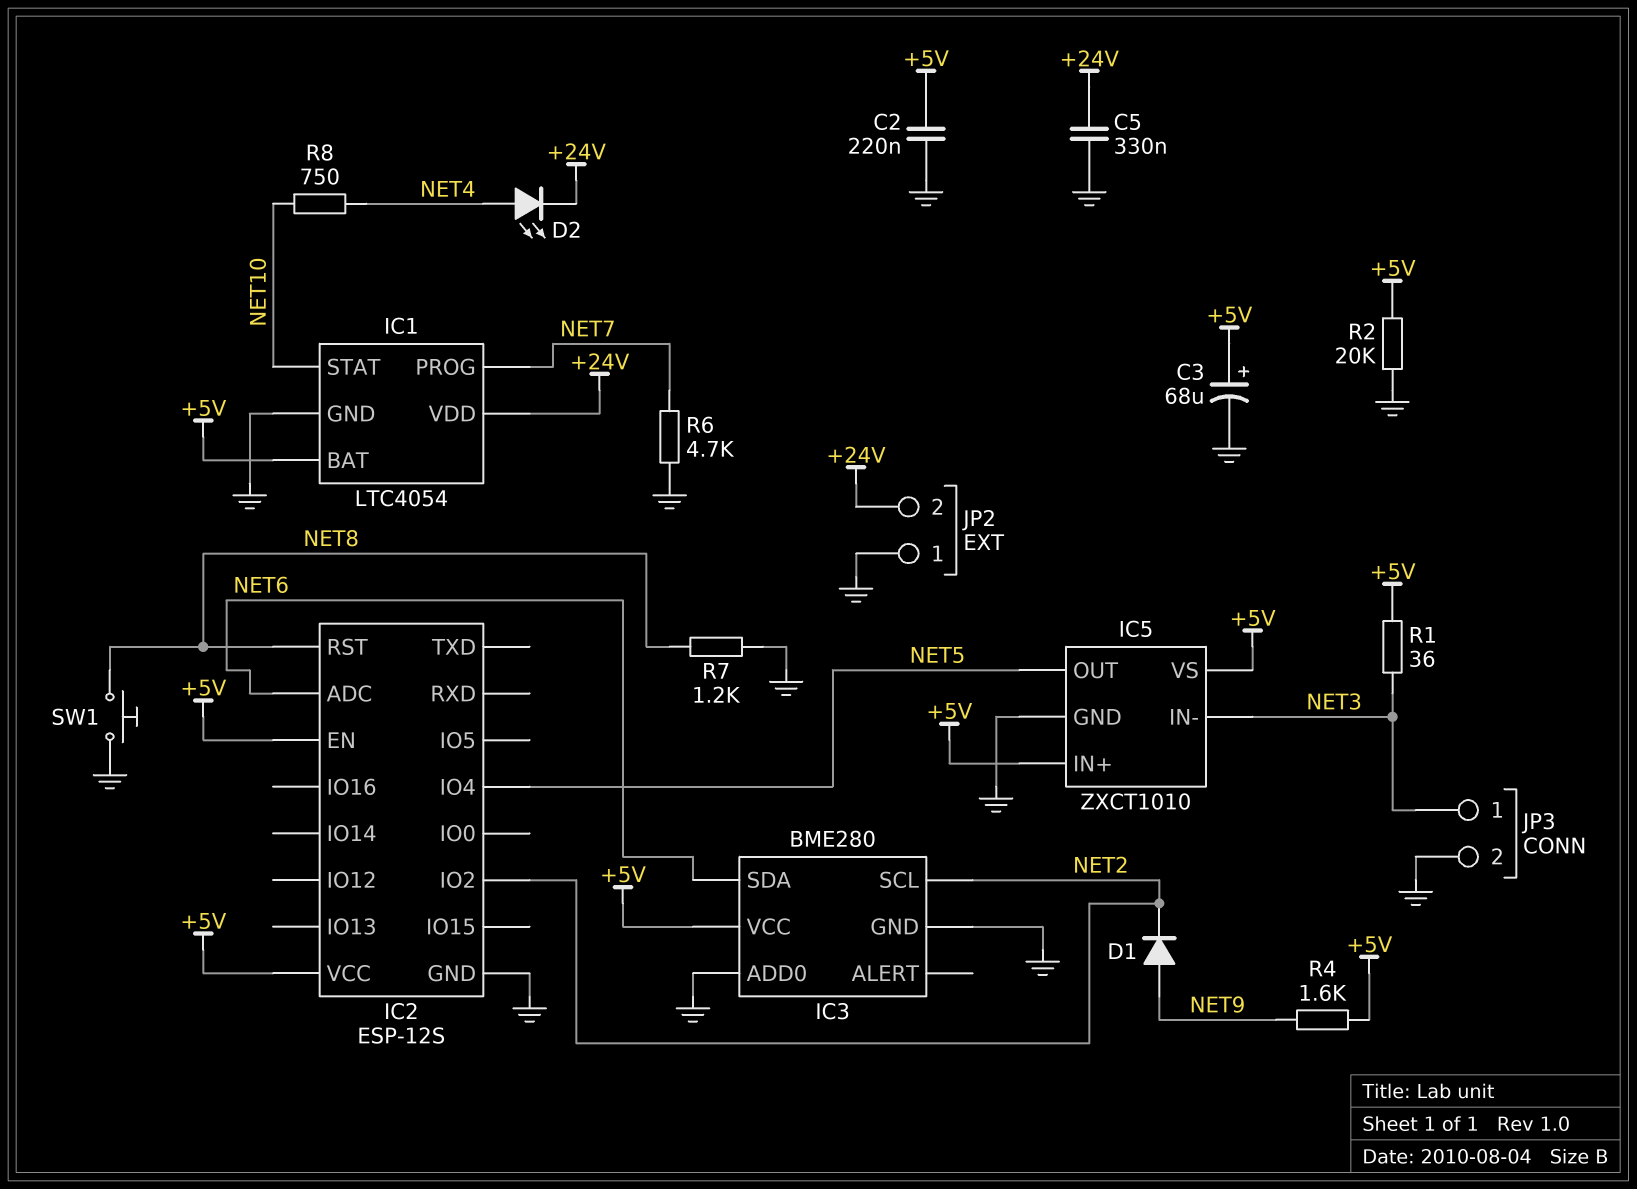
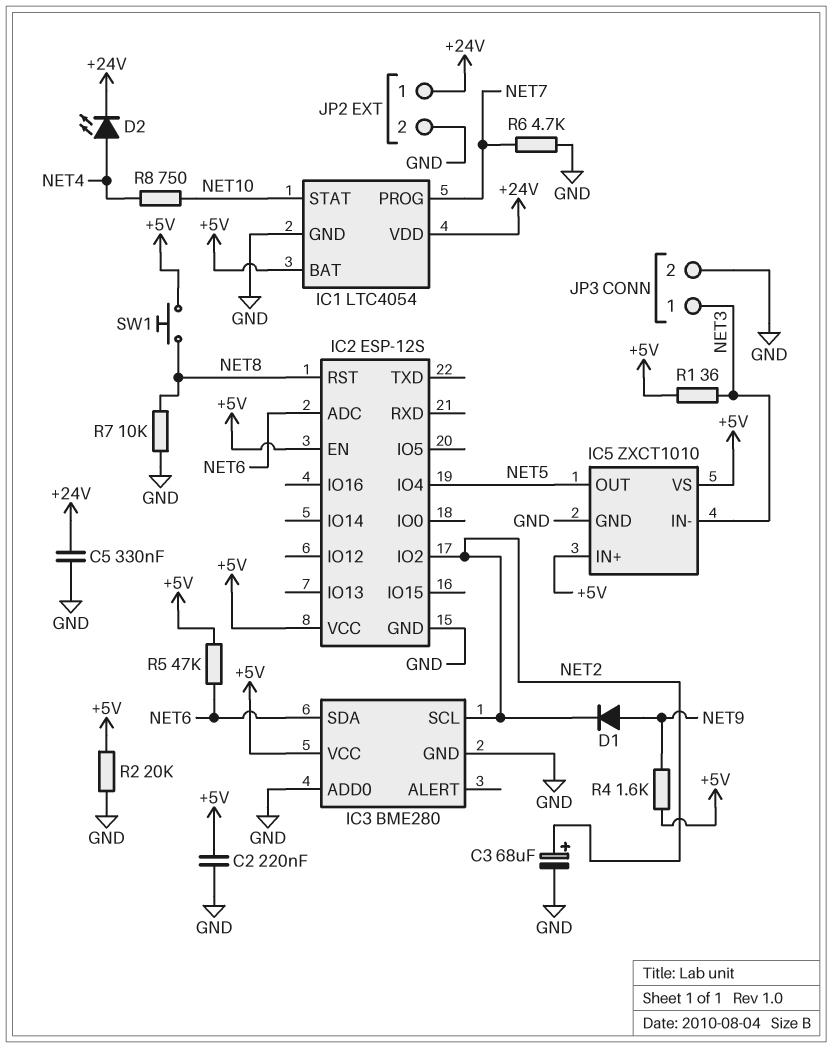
C3: 68uF (plus +5V, minus GND) -> 68uF (plus NET2, minus GND)
JP2 pin 1: GND -> +24V
JP2 pin 2: +24V -> GND
R5: none -> 47k (+5V, NET6)
R7: 1.2k (GND, NET8) -> 10k (GND, NET8)
SW1: button (GND, NET8) -> button (+5V, NET8)

